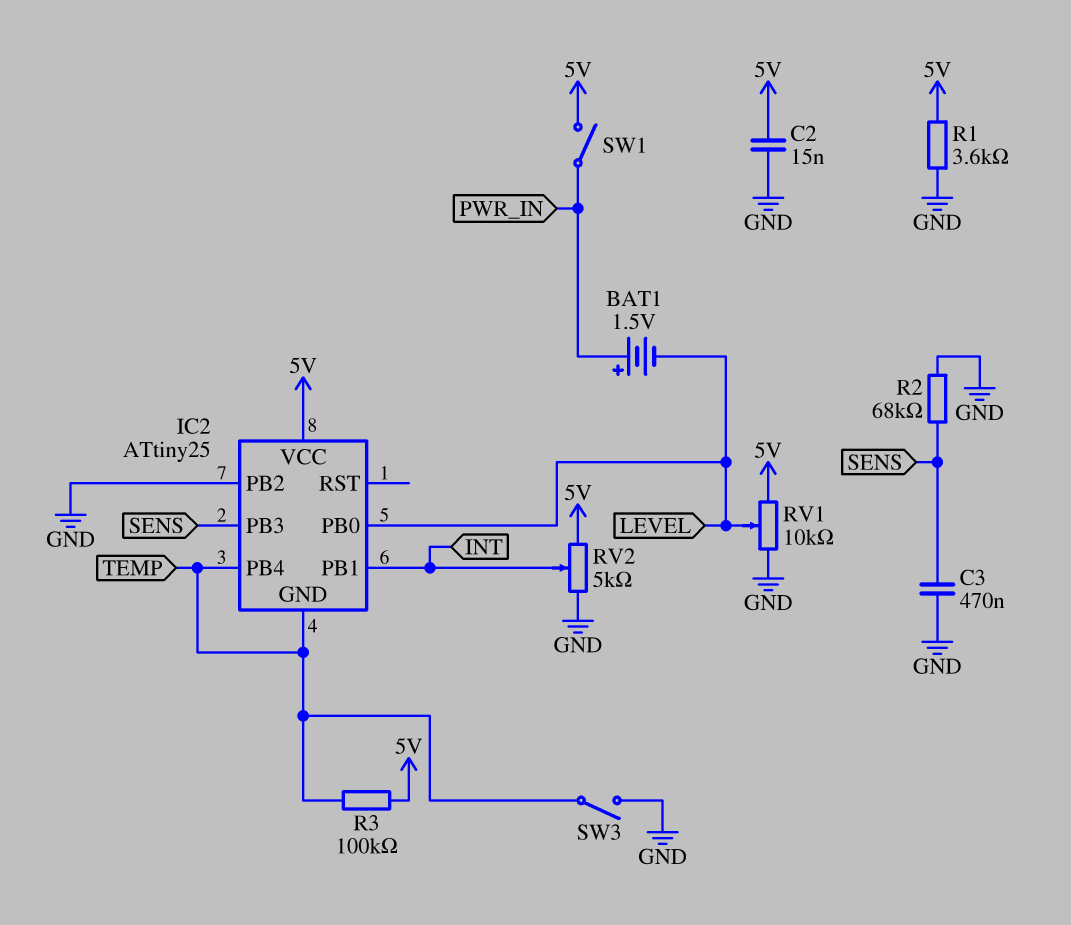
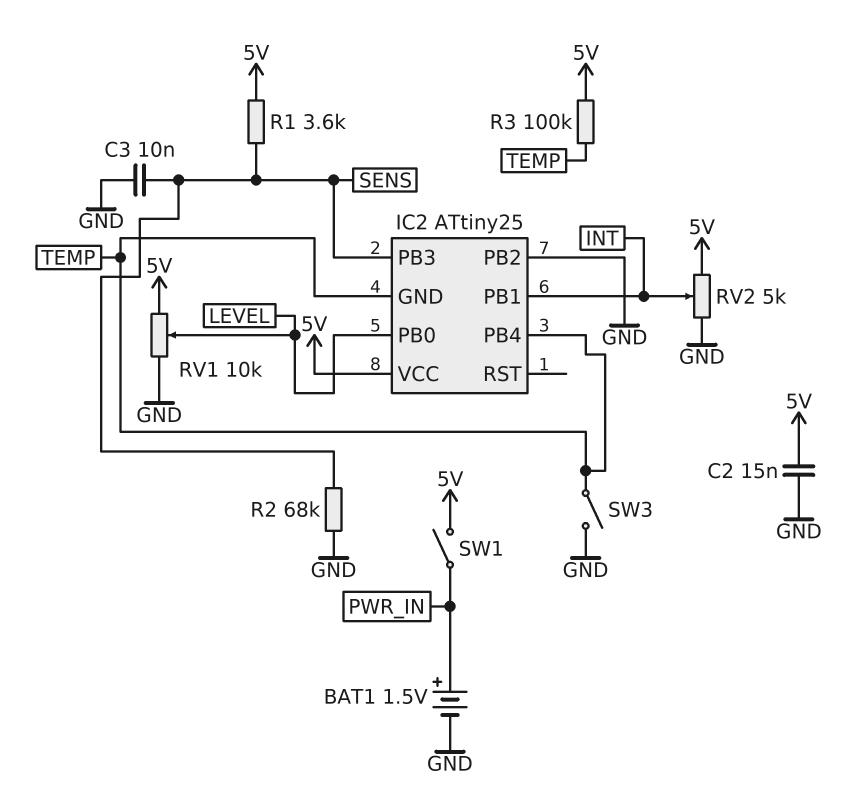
BAT1: 1.5V (plus PWR_IN, minus LEVEL) -> 1.5V (plus PWR_IN, minus GND)
C3: 470nF (GND, SENS) -> 10nF (GND, SENS)
R1: 3.6k (5V, GND) -> 3.6k (5V, SENS)

